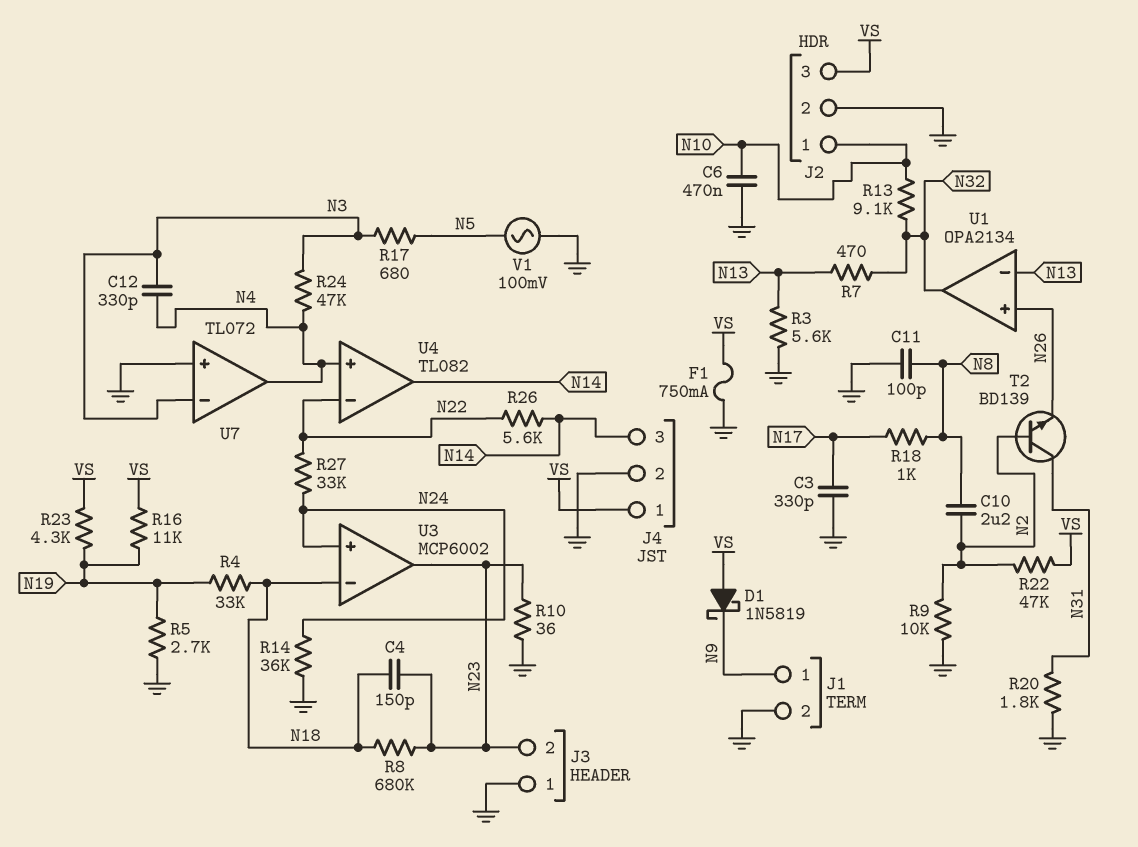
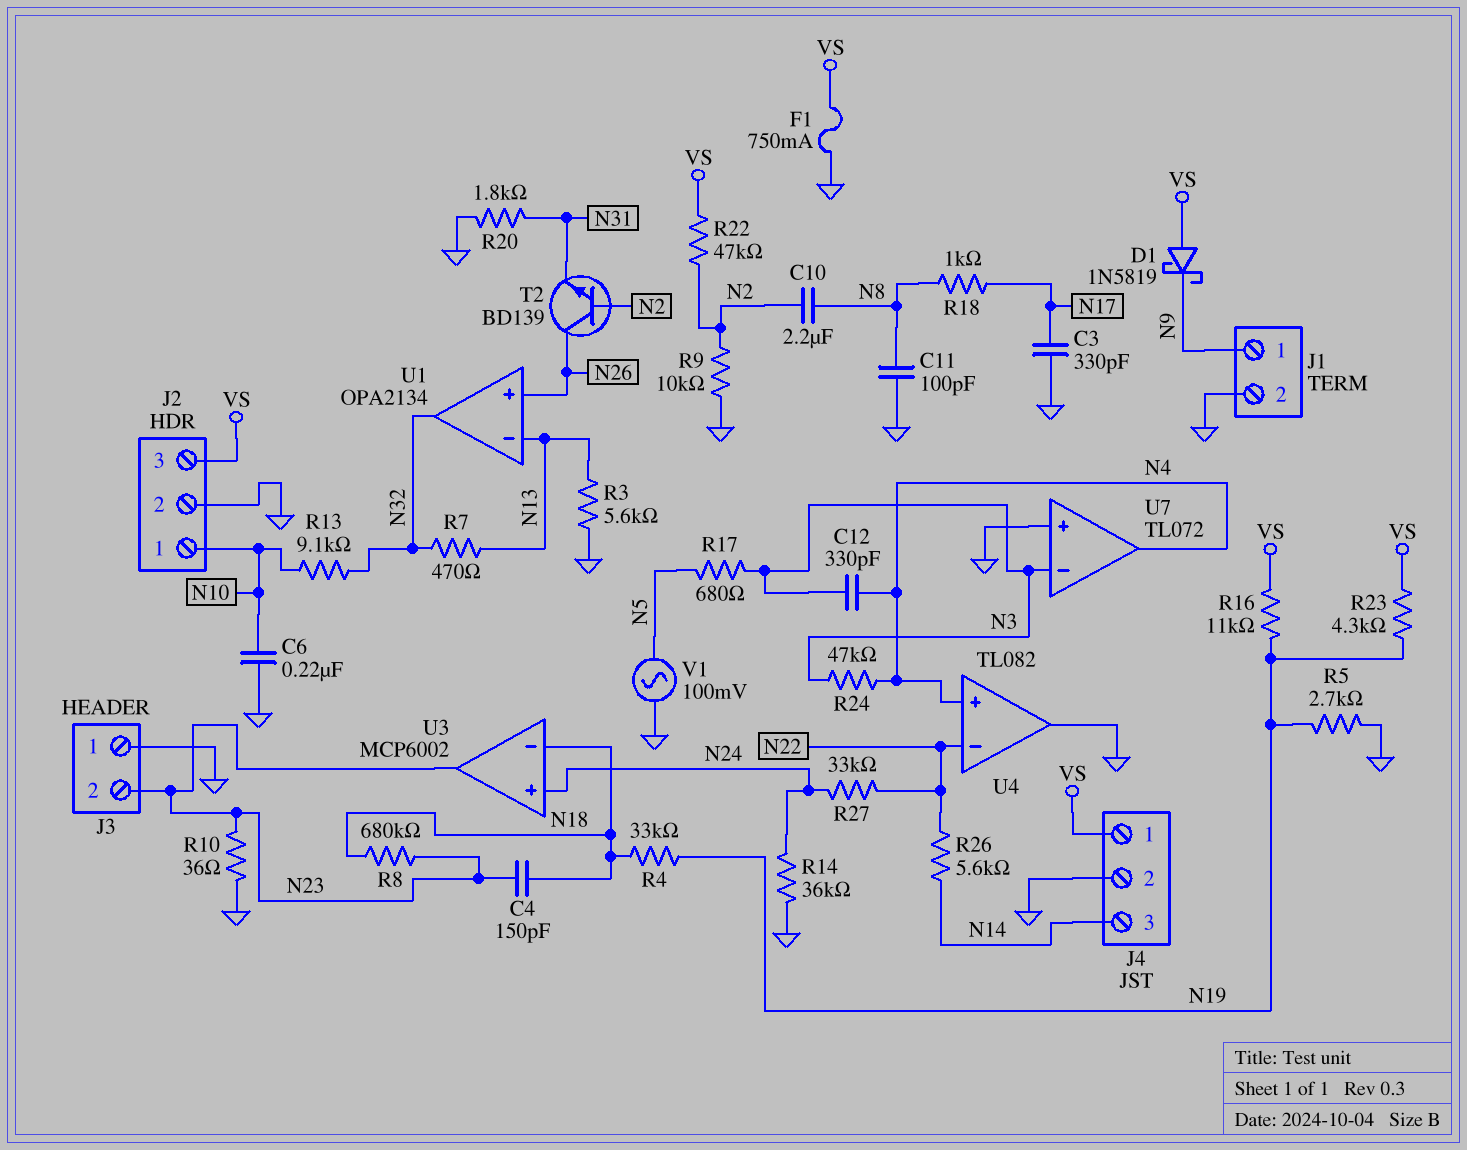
C6: 470nF (GND, N10) -> 220nF (GND, N10)
T2: NPN BD139 (B N2, C N31, E N26) -> NPN BD139 (B N2, C N26, E N31)
U4 pin out: N14 -> GND

